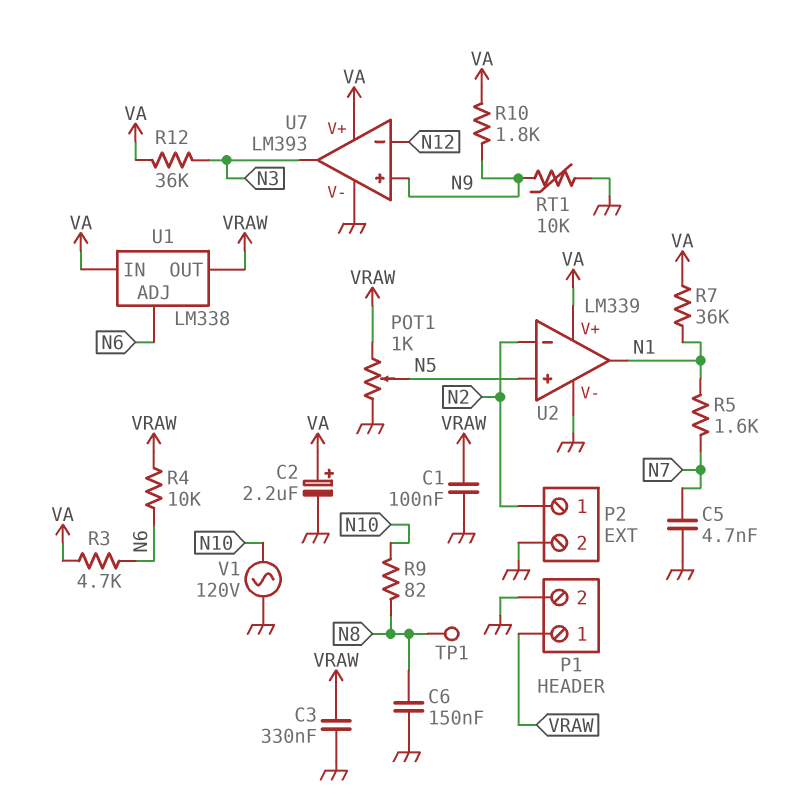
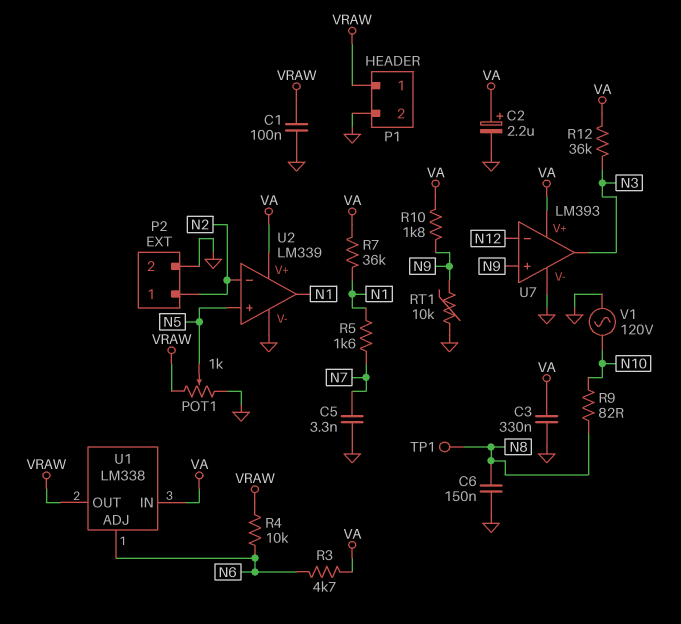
C3: 330nF (GND, VRAW) -> 330nF (GND, VA)
C5: 4.7nF (GND, N7) -> 3.3nF (GND, N7)

